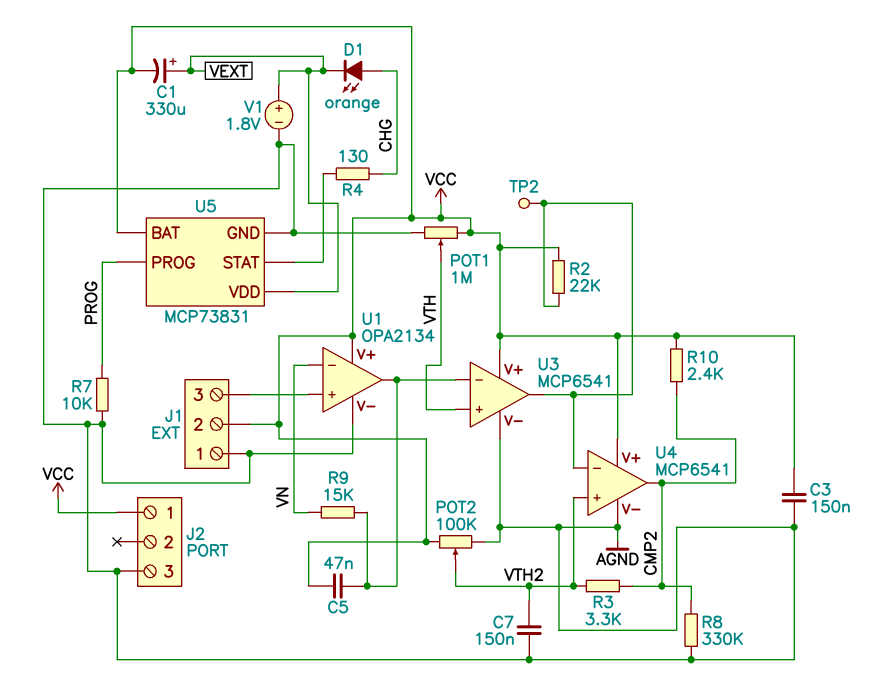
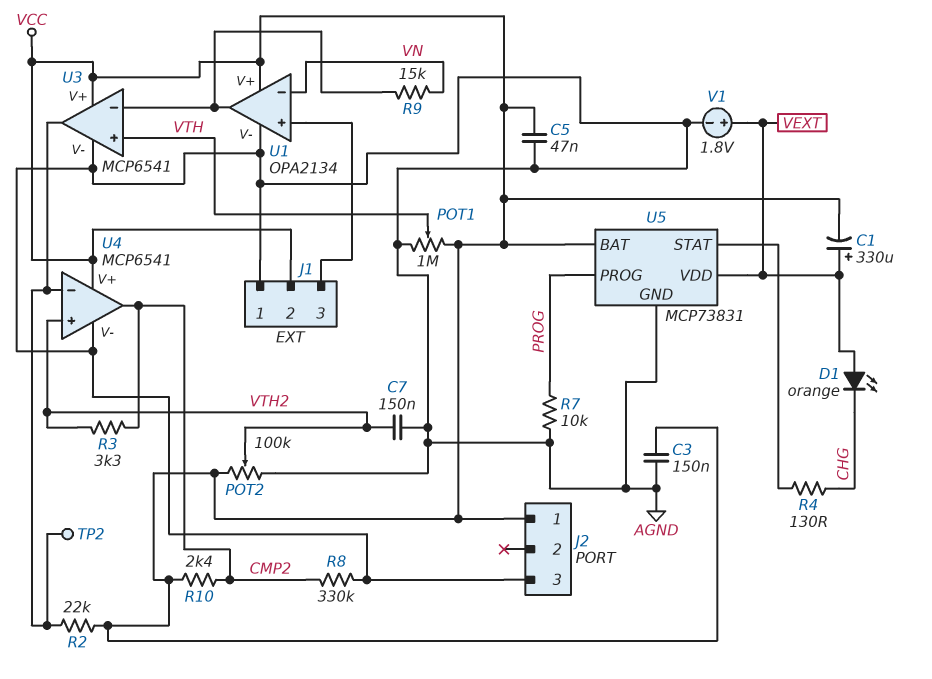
C5: 47nF (U1/out, VCC) -> 47nF (AGND, VCC)
D1: LED orange (A CHG, K VEXT) -> LED orange (A VEXT, K CHG)

